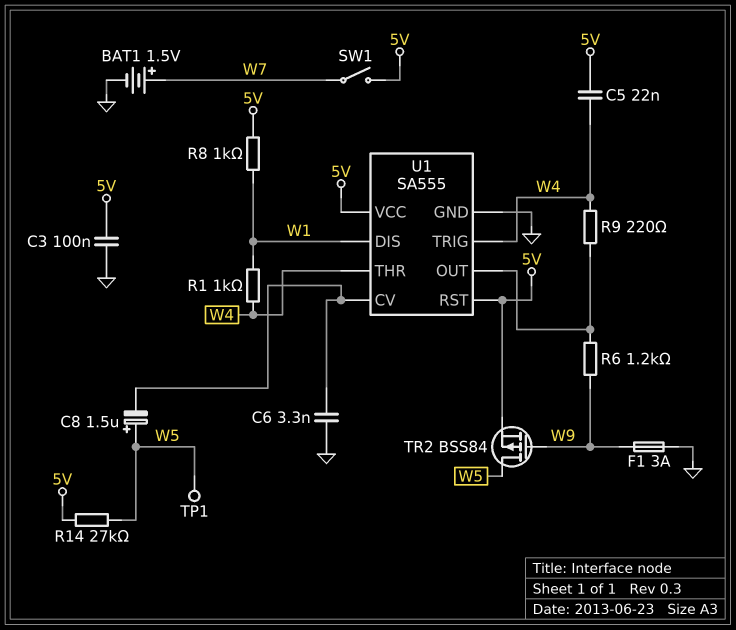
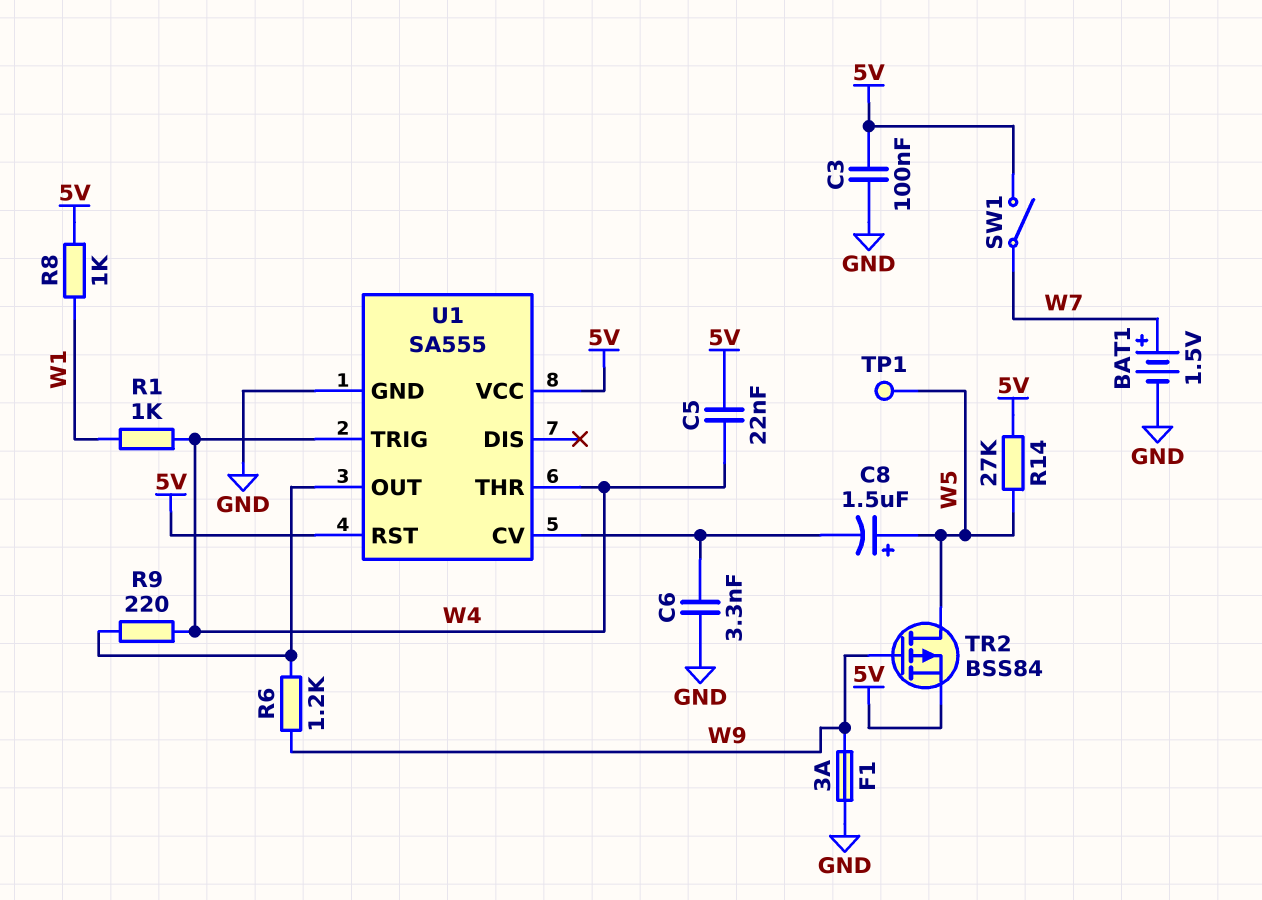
U1 pin DIS: W1 -> none

